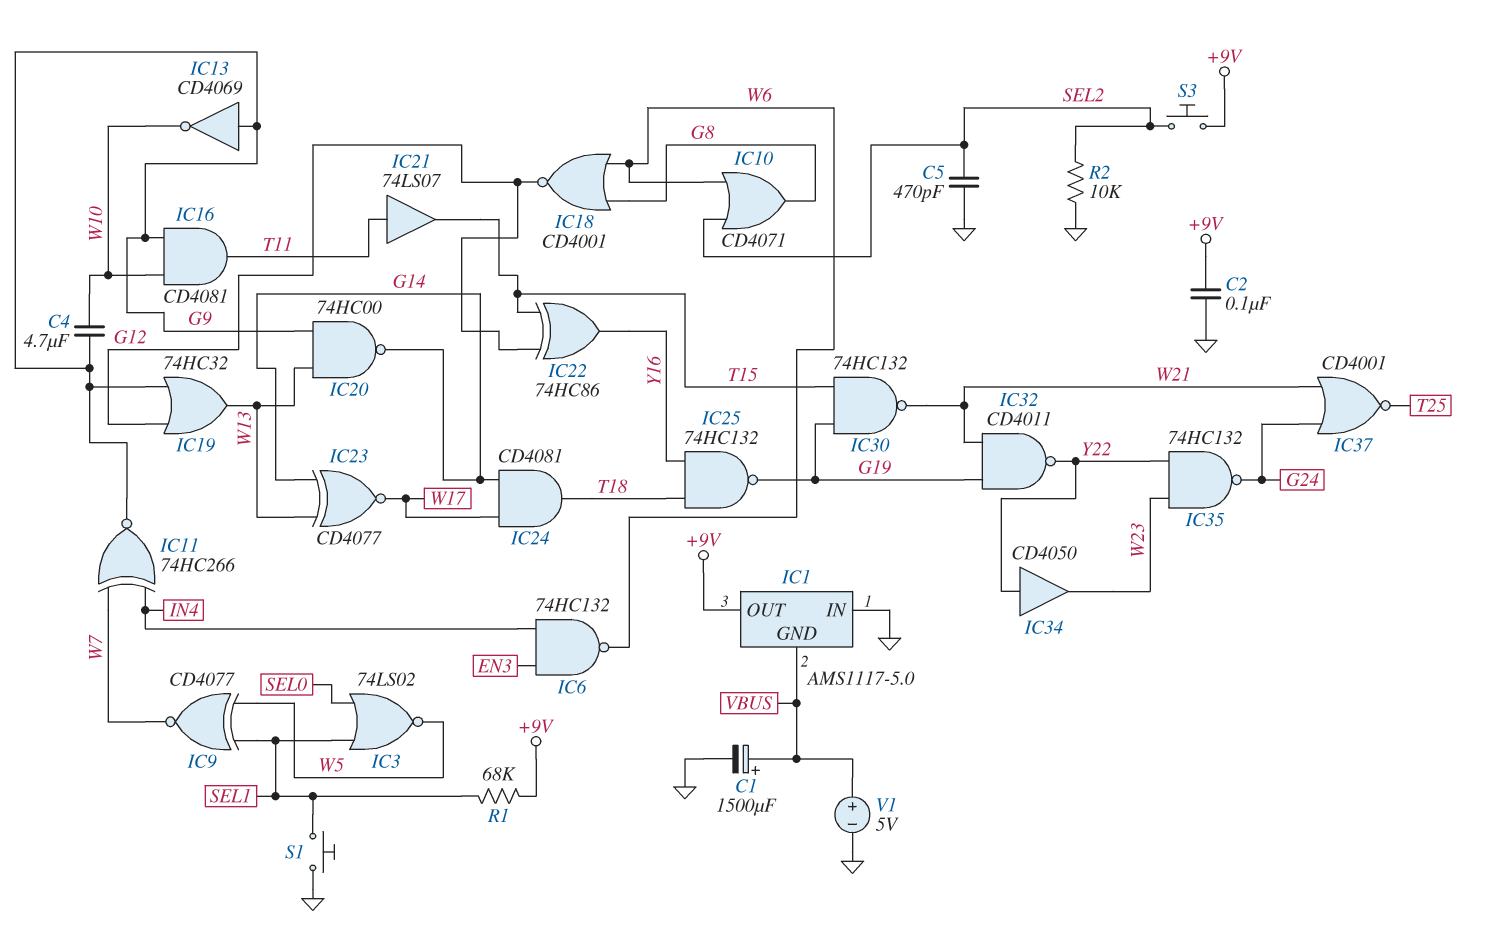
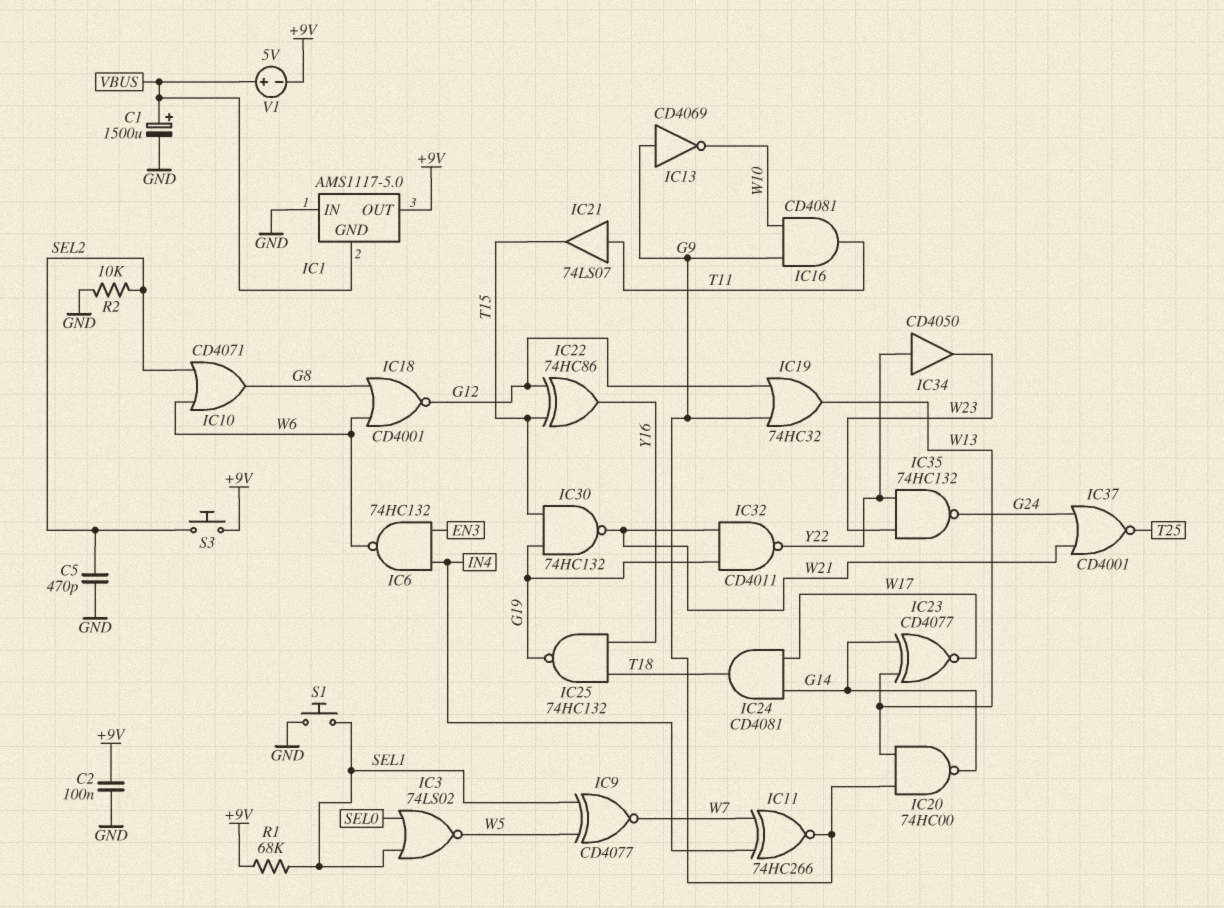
C4: 4.7uF (G9, W10) -> none
V1: 5V (plus VBUS, minus GND) -> 5V (plus VBUS, minus +9V)

